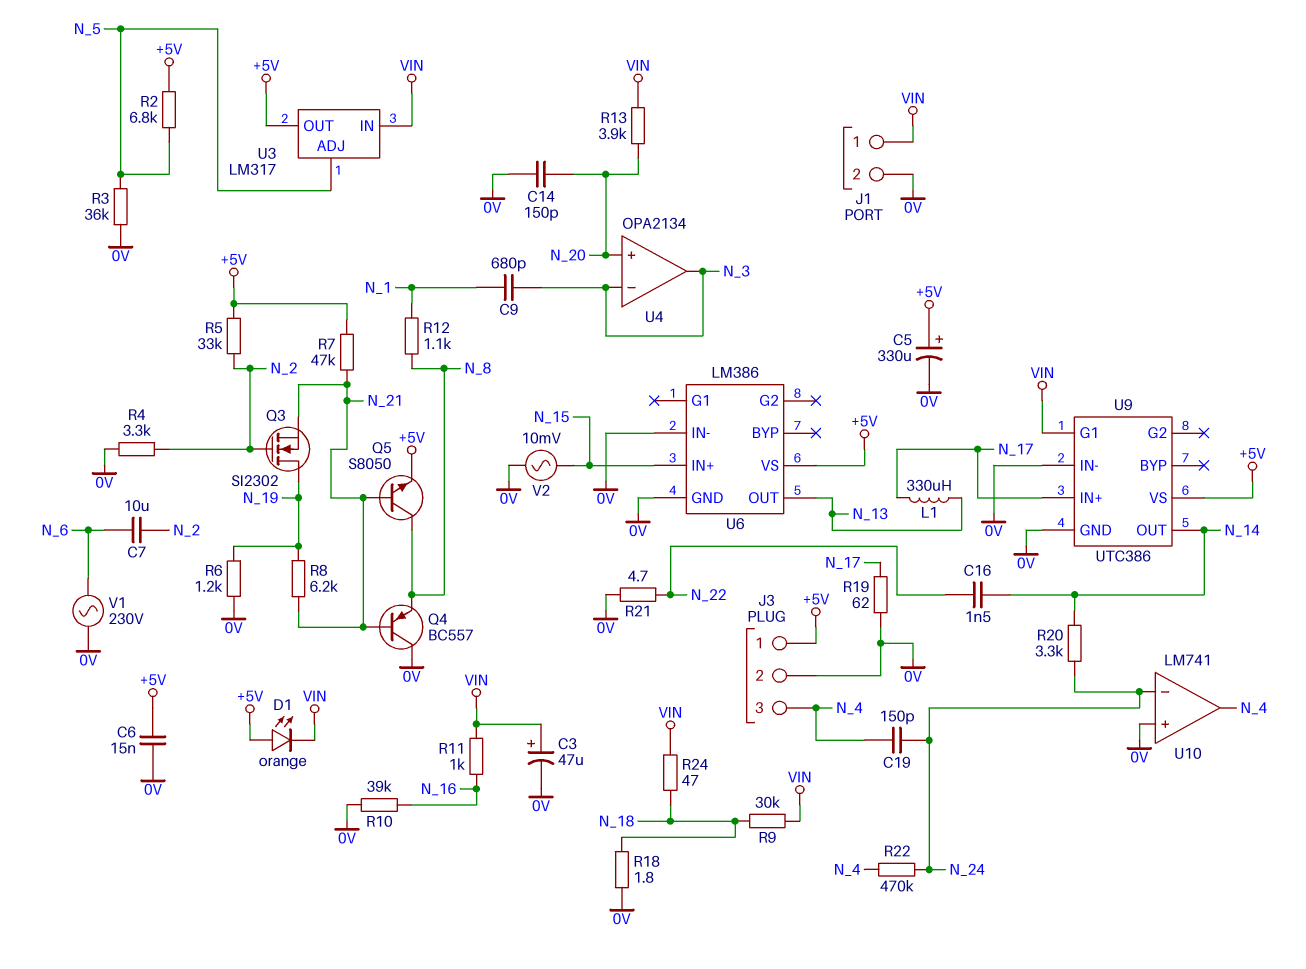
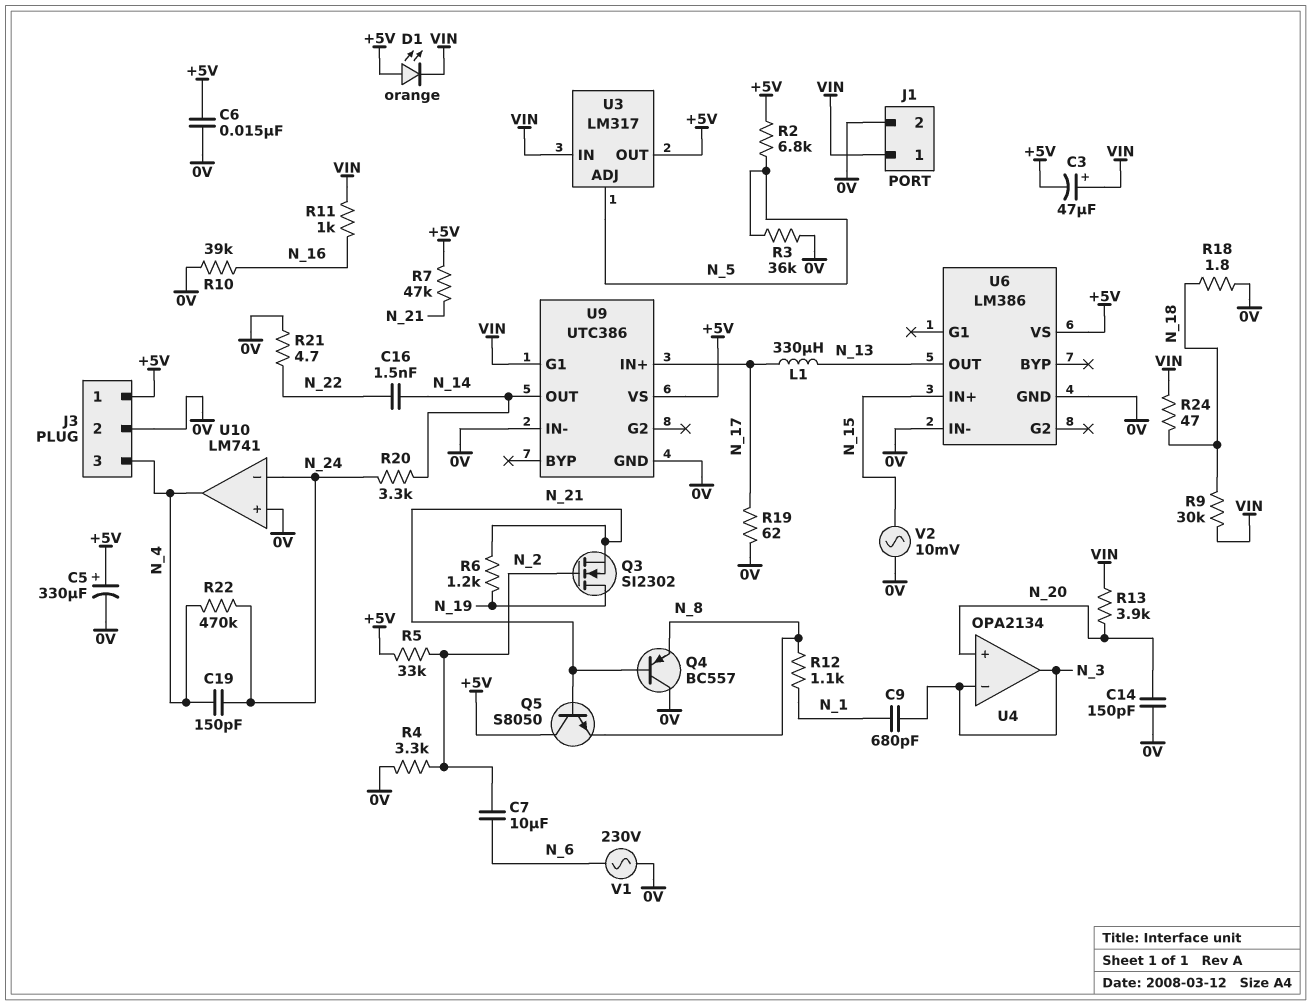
C3: 47uF (plus VIN, minus 0V) -> 47uF (plus VIN, minus +5V)
Q5: NPN S8050 (B N_21, C N_8, E +5V) -> NPN S8050 (B N_21, C +5V, E N_8)
R6: 1.2k (0V, N_19) -> 1.2k (N_19, N_21)
R8: 6.2k (N_19, N_21) -> none

